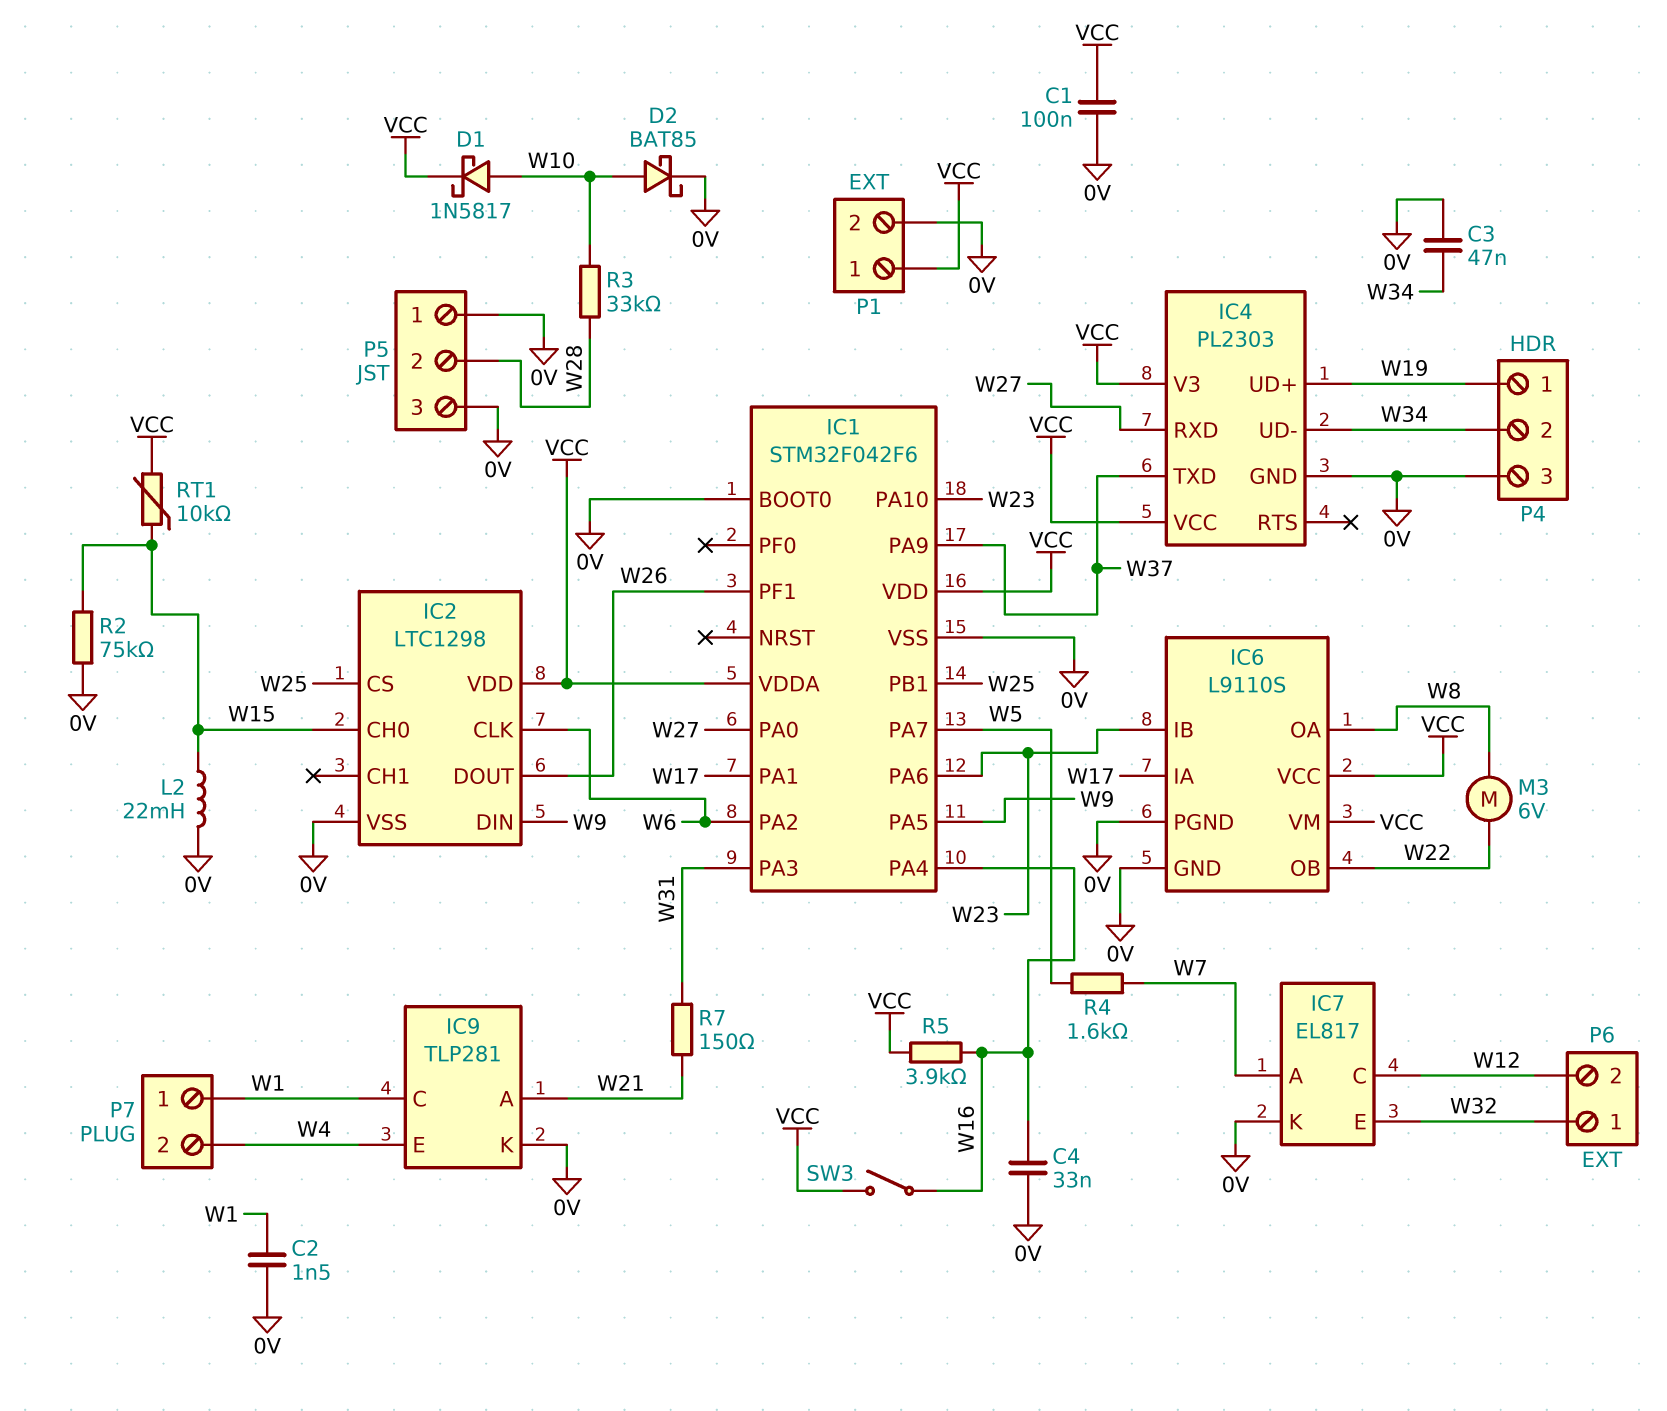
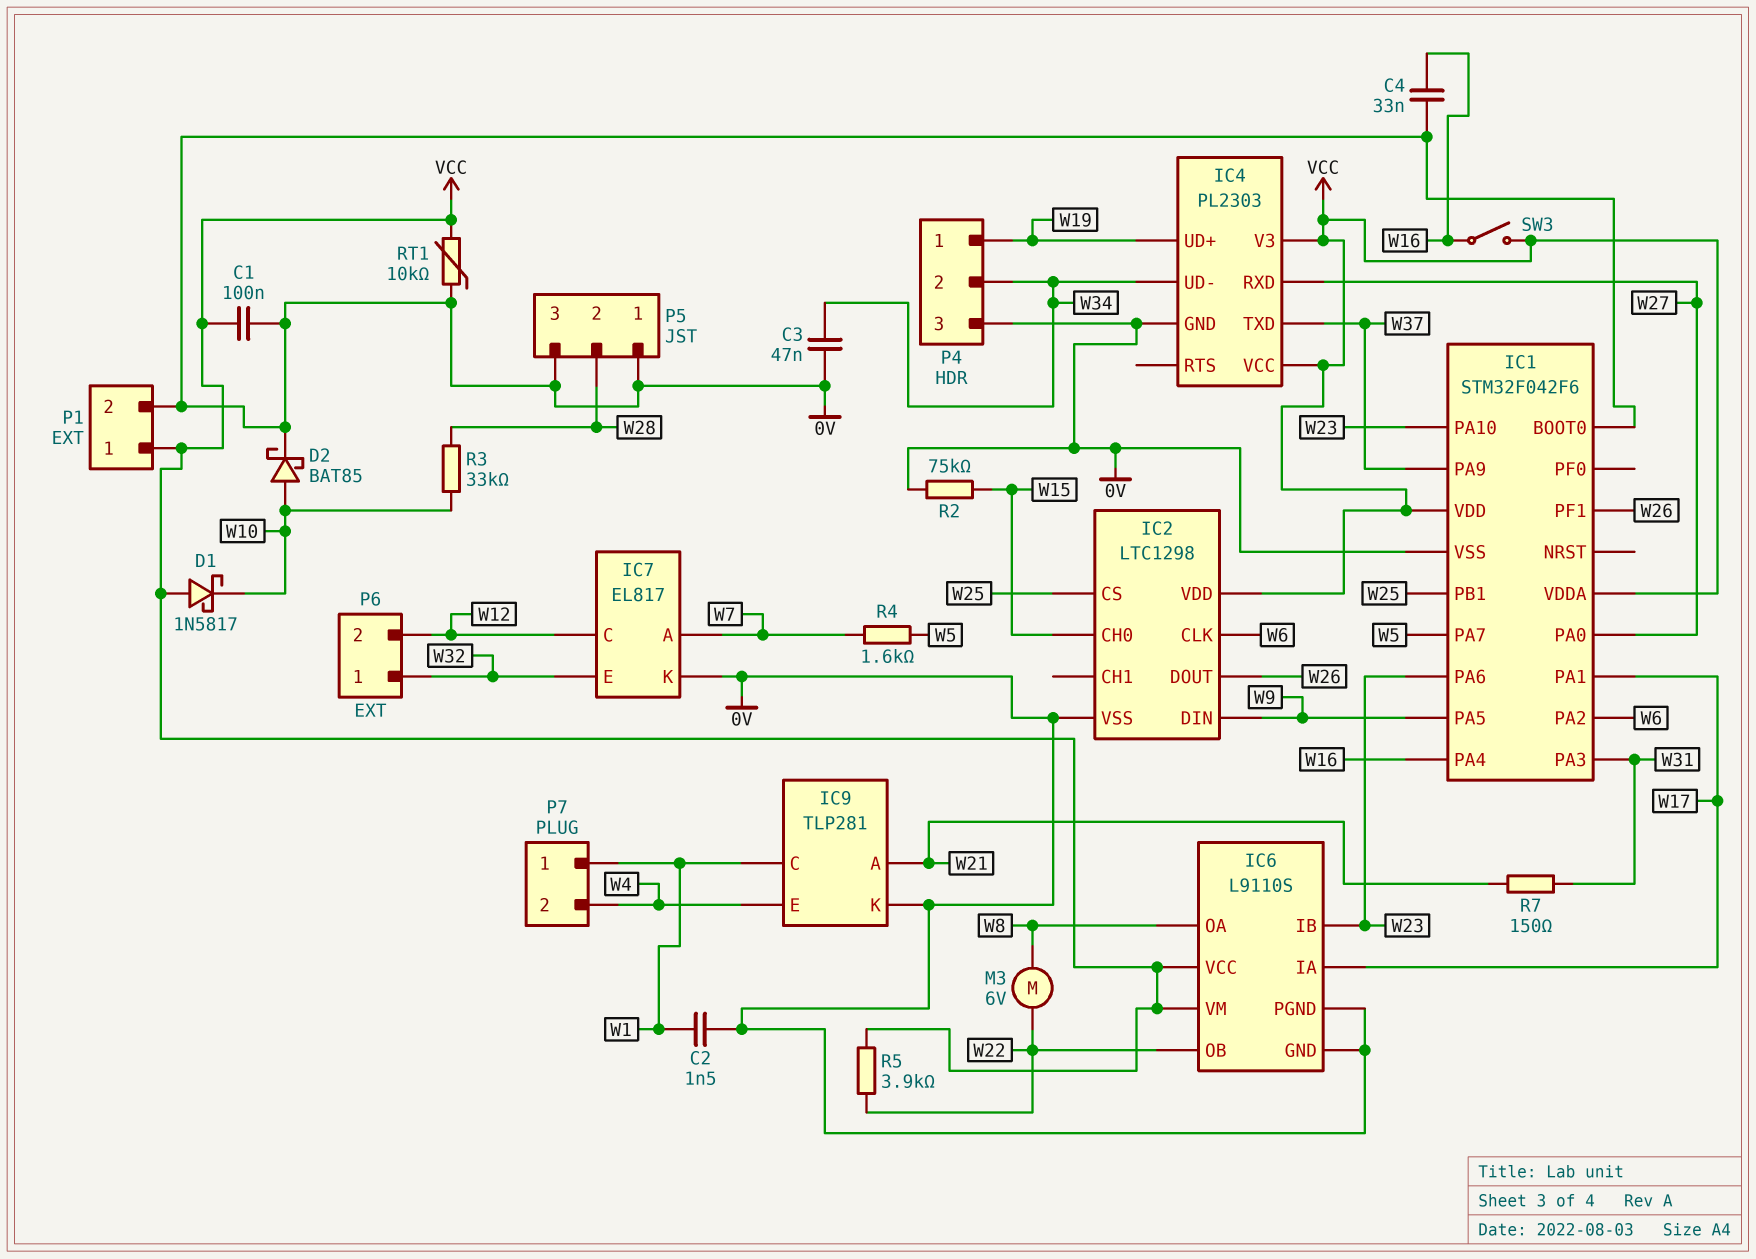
D1: schottky 1N5817 (A W10, K VCC) -> schottky 1N5817 (A VCC, K W10)
L2: 22mH (0V, W15) -> none
R5: 3.9k (VCC, W16) -> 3.9k (VCC, W22)
RT1: 10k (VCC, W15) -> 10k (0V, VCC)

